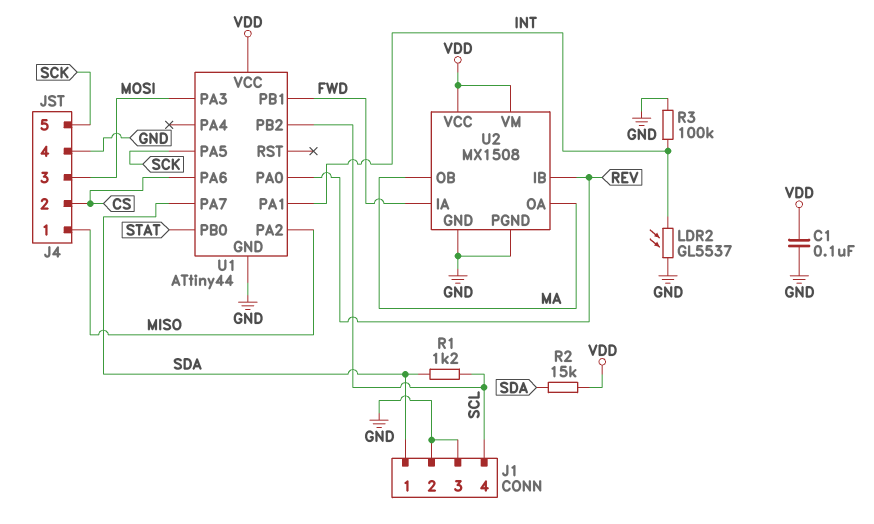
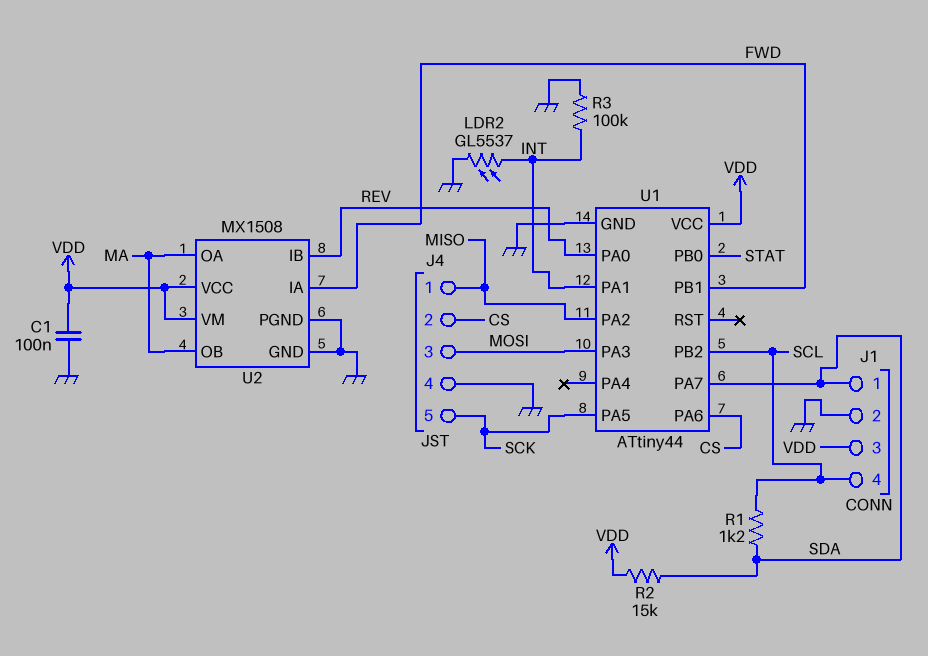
J1 pin 3: GND -> VDD

